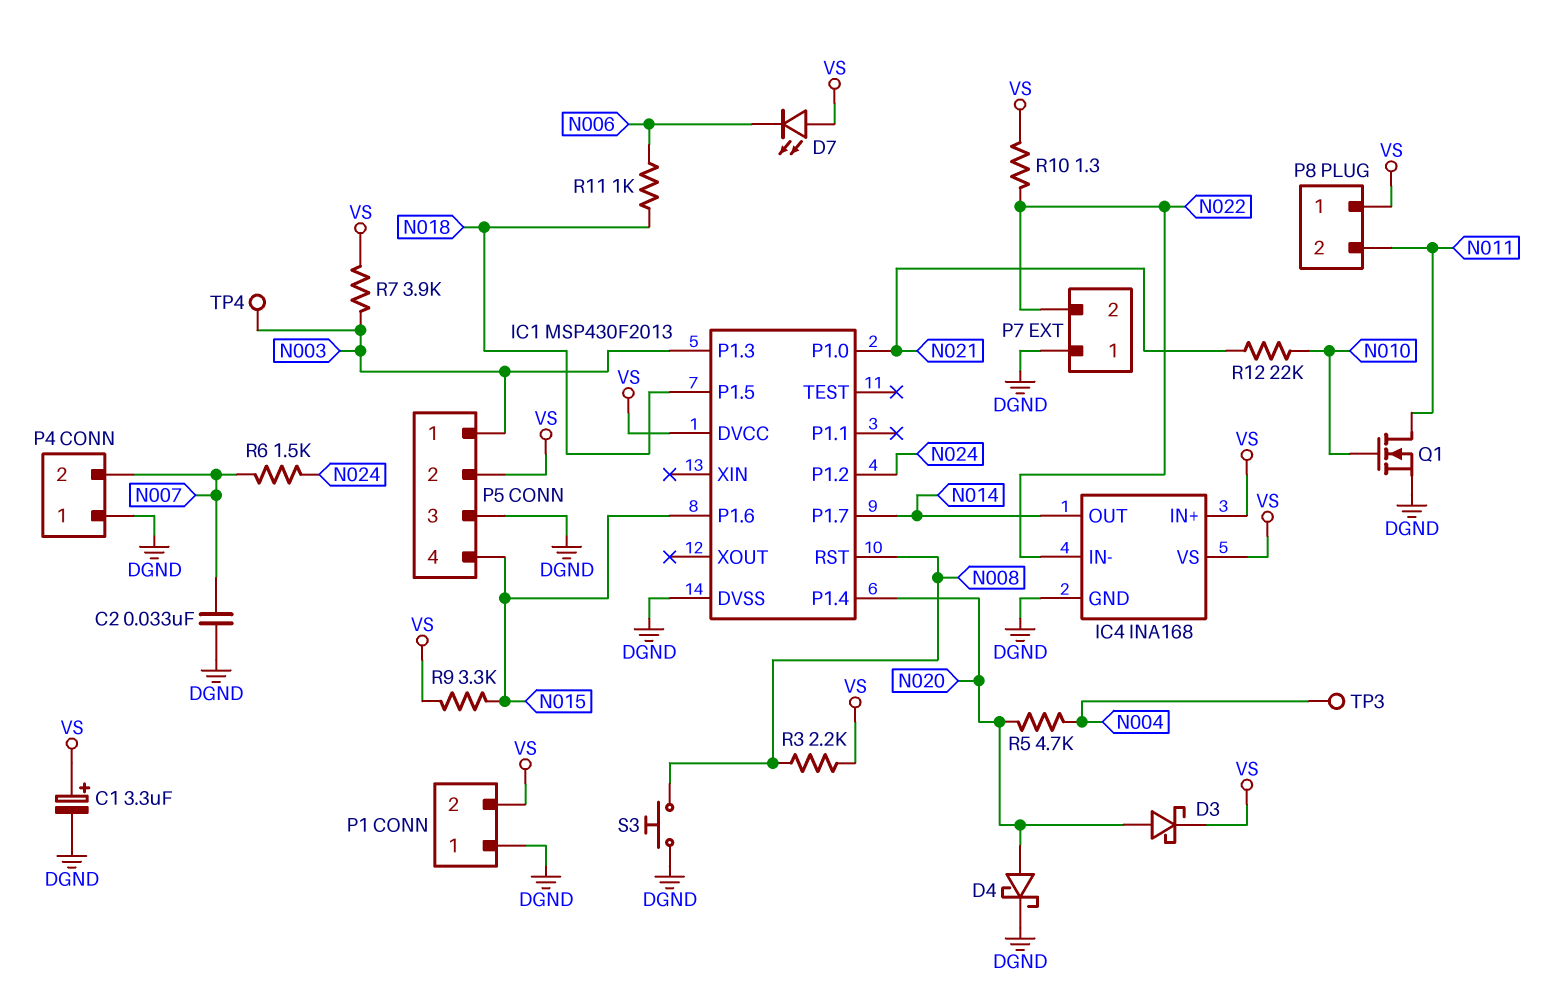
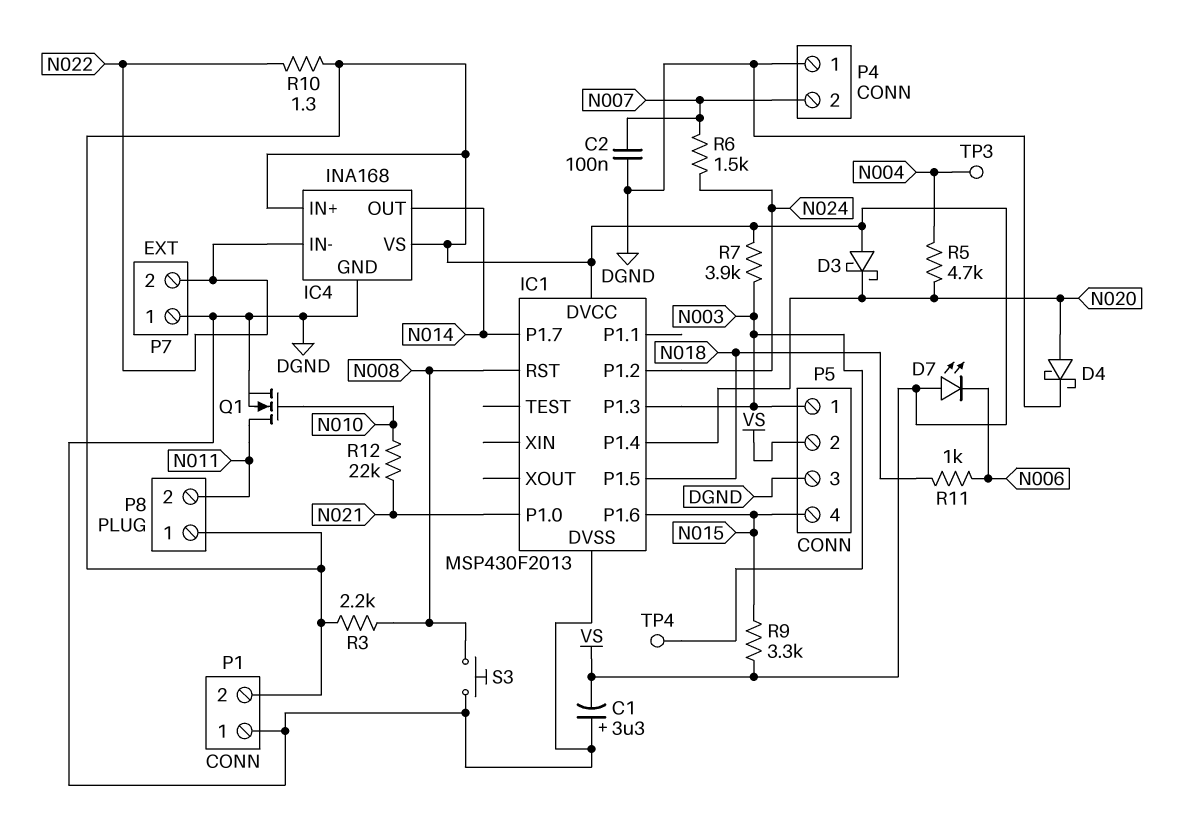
C1: 3.3uF (plus VS, minus DGND) -> 3.3uF (plus DGND, minus VS)
C2: 33nF (DGND, N007) -> 100nF (DGND, N007)
D3: schottky (A N020, K VS) -> schottky (A VS, K N020)

